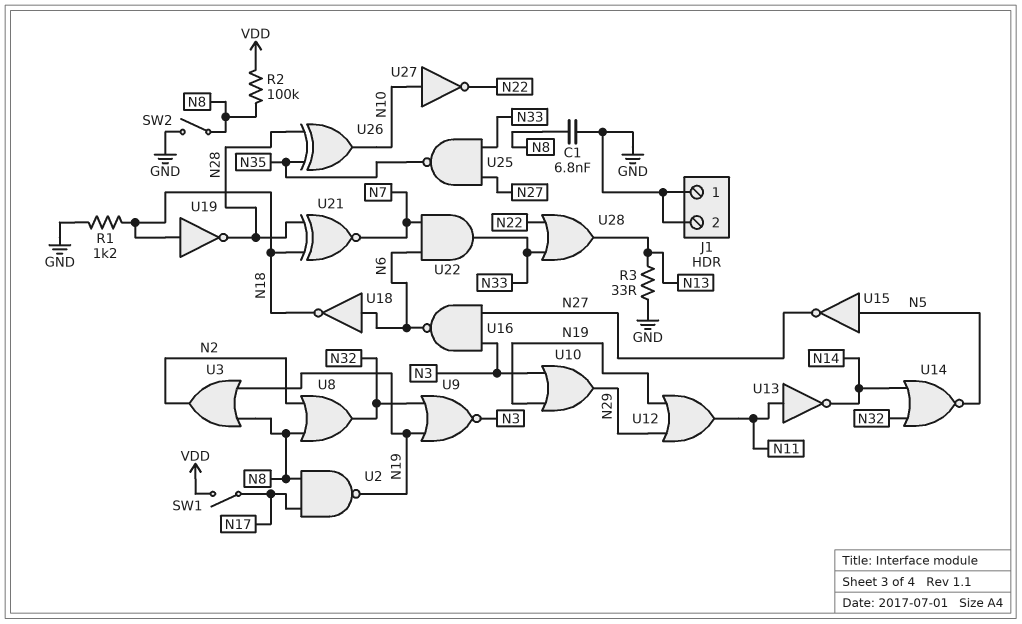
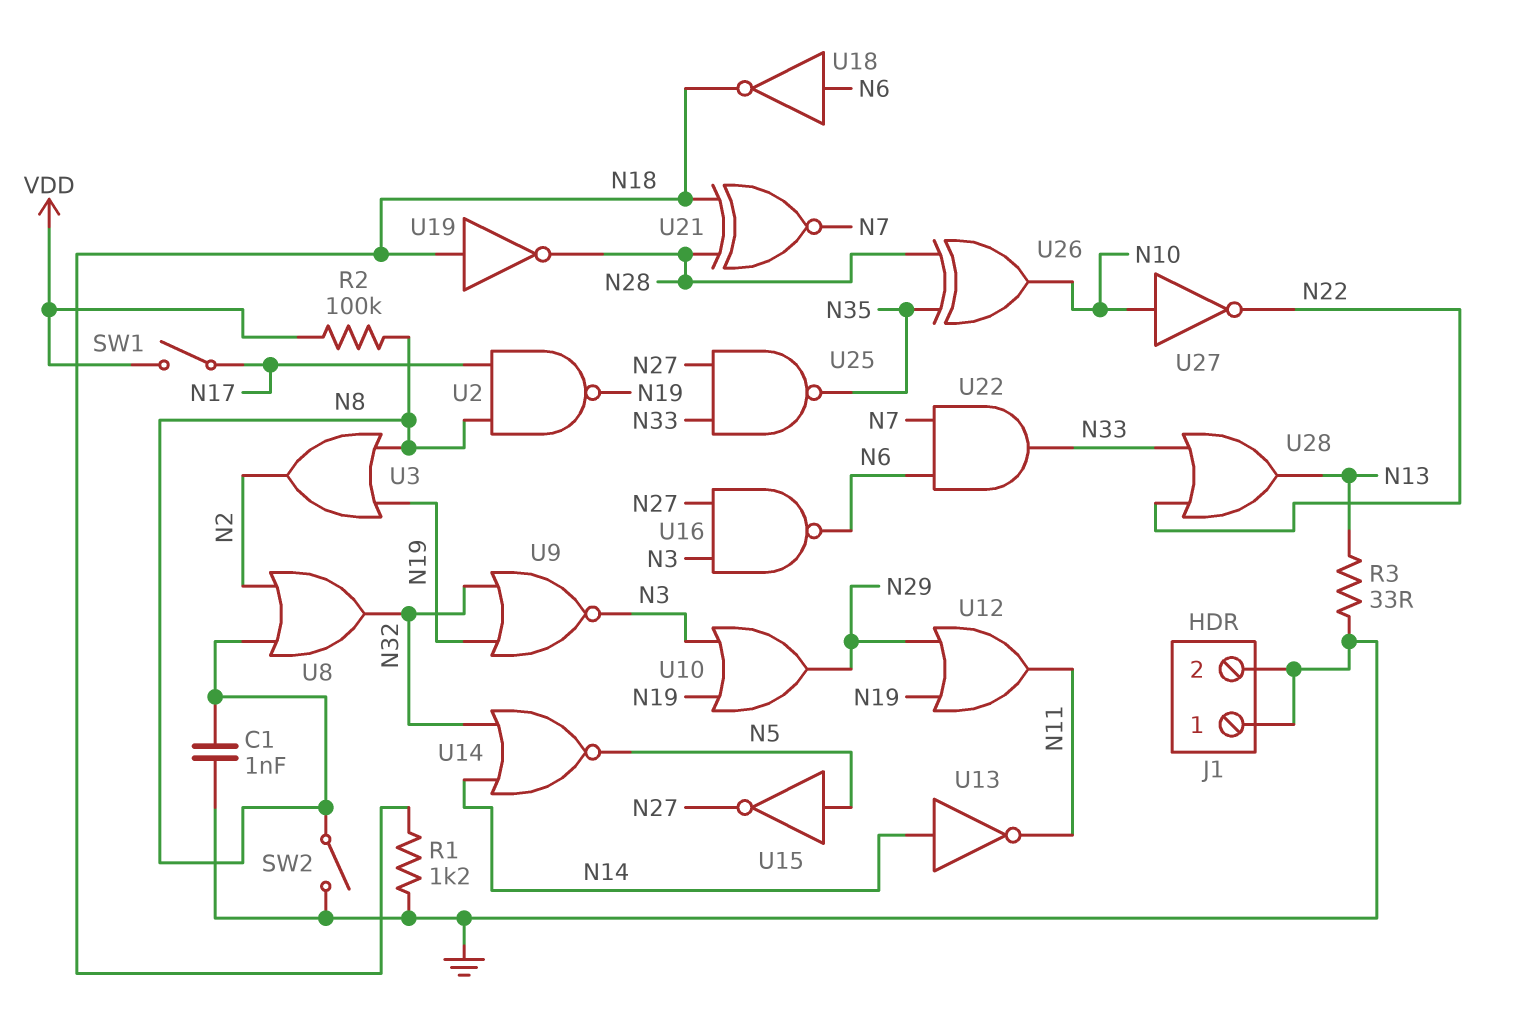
C1: 6.8nF (GND, N8) -> 1nF (GND, N8)
U13: NOT (in N11, out N14) -> NOT (in N14, out N11)

